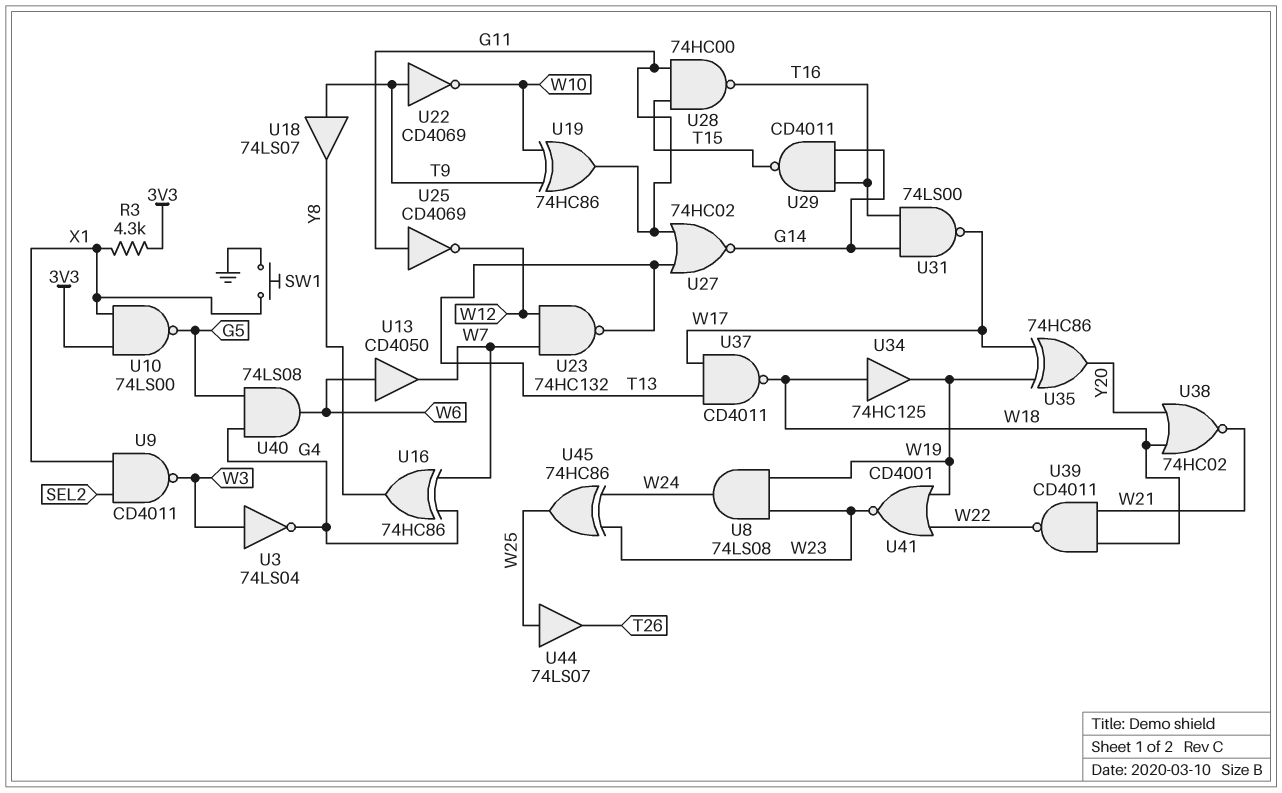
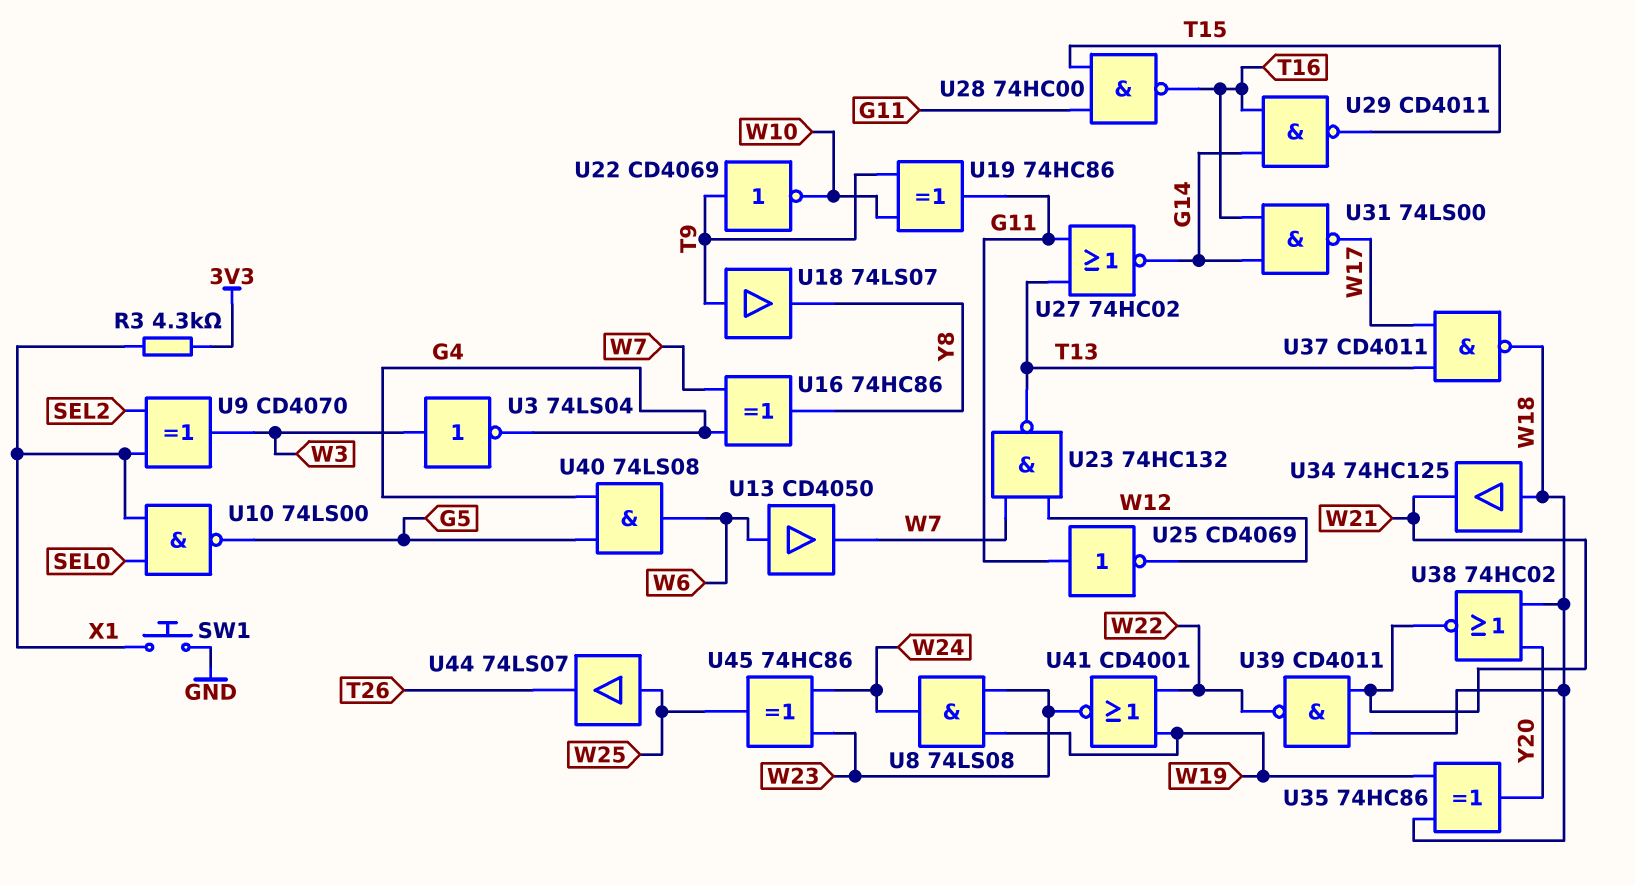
U9: NAND CD4011 (in SEL2, in X1, out W3) -> XOR CD4070 (in SEL2, in X1, out W3)
U10: NAND 74LS00 (in 3V3, in X1, out G5) -> NAND 74LS00 (in SEL0, in X1, out G5)
U34: buffer 74HC125 (in W18, out W19) -> buffer 74HC125 (in W18, out W21)
U35: XOR 74HC86 (in W17, in W19, out Y20) -> XOR 74HC86 (in W18, in W19, out Y20)

